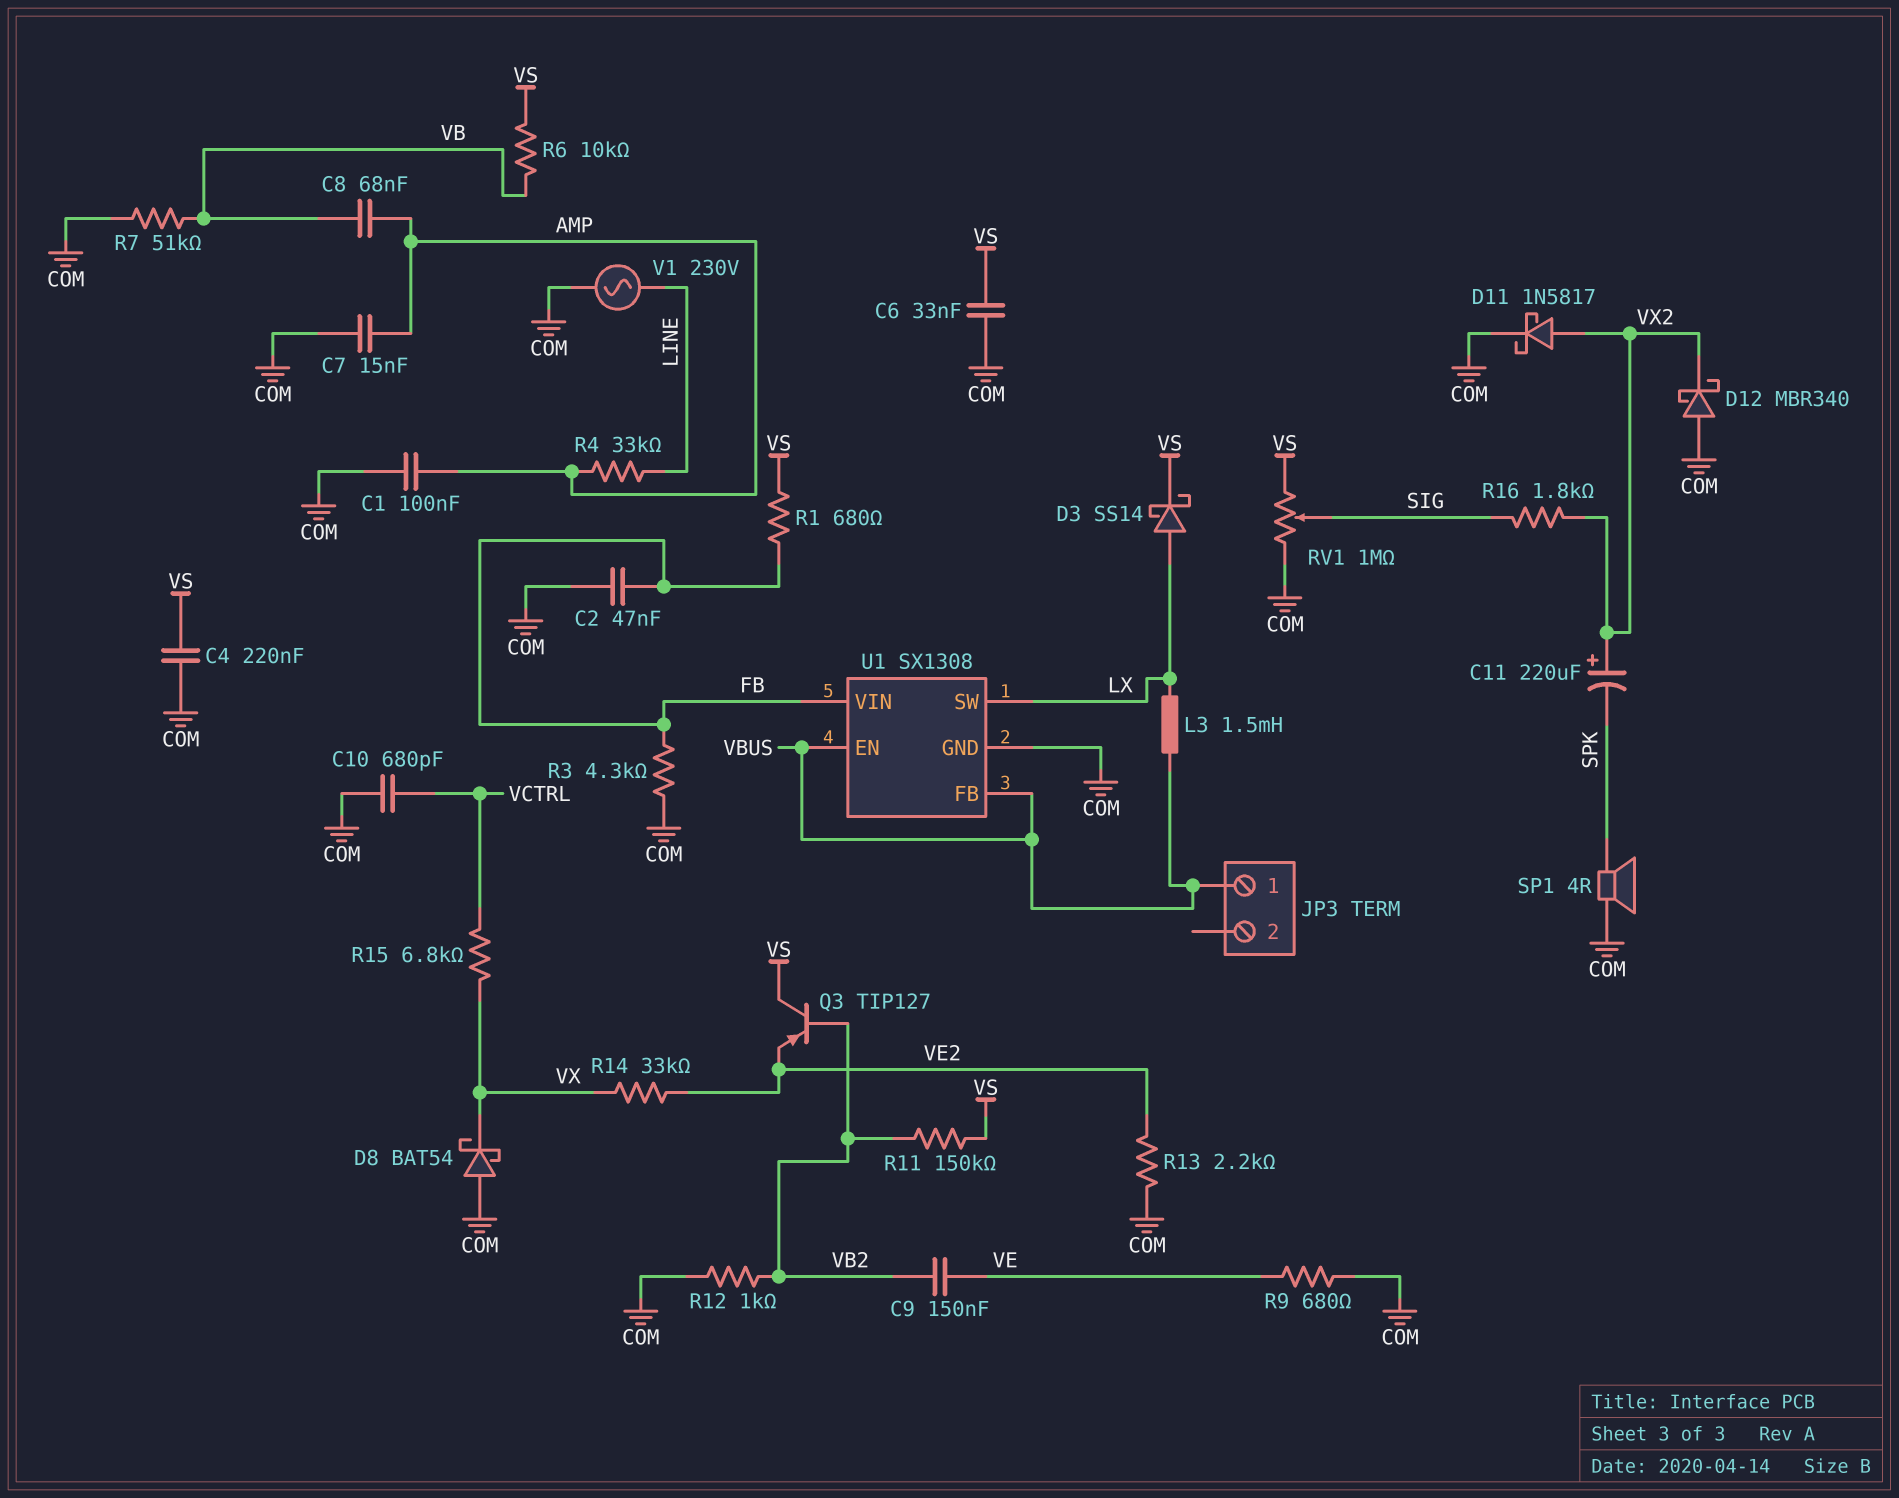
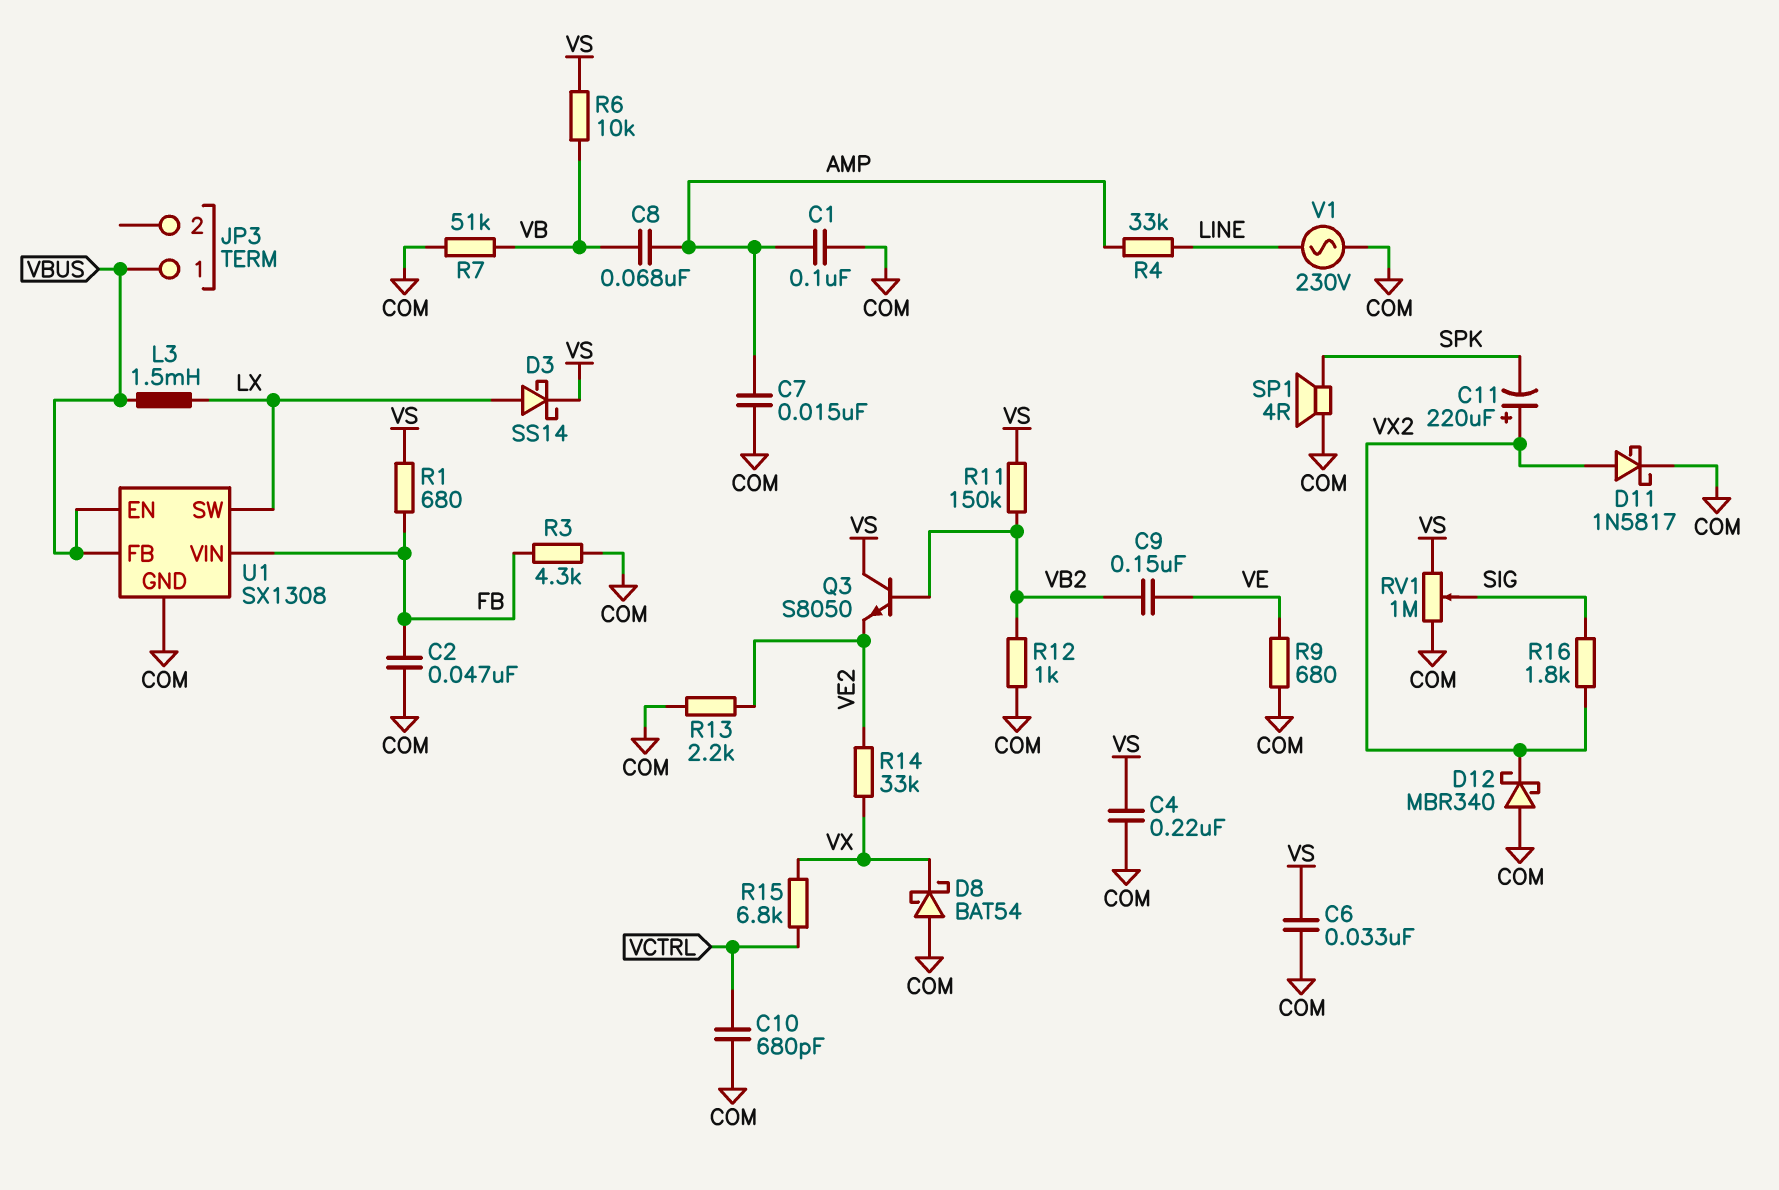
Q3: PNP TIP127 (B VB2, C VS, E VE2) -> NPN S8050 (B VB2, C VS, E VE2)

